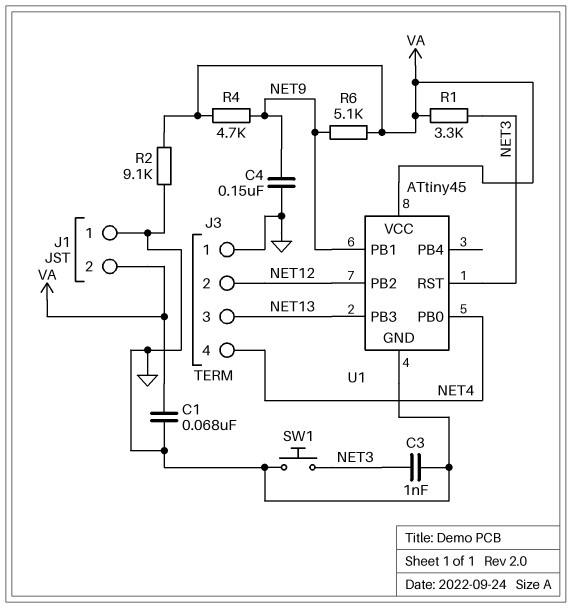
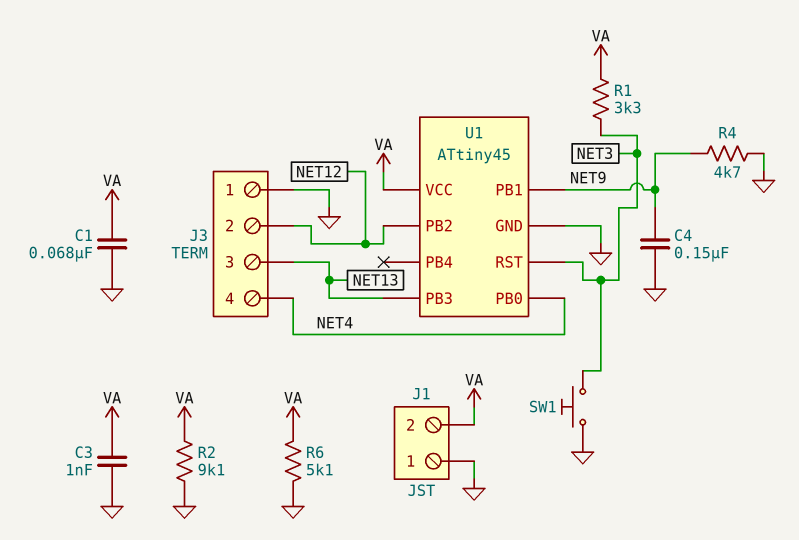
C3: 1nF (GND, NET3) -> 1nF (GND, VA)
R4: 4.7k (NET9, VA) -> 4.7k (GND, NET9)
R6: 5.1k (NET9, VA) -> 5.1k (GND, VA)

